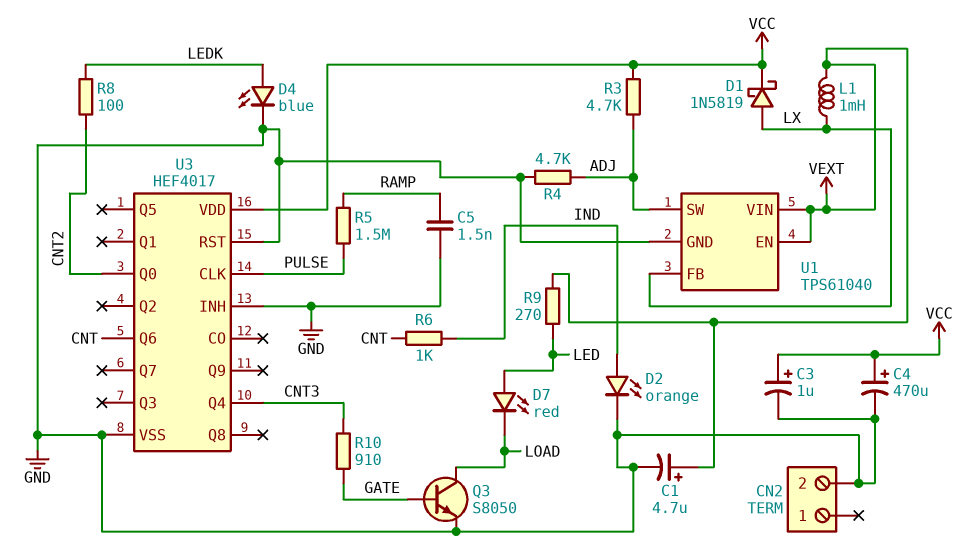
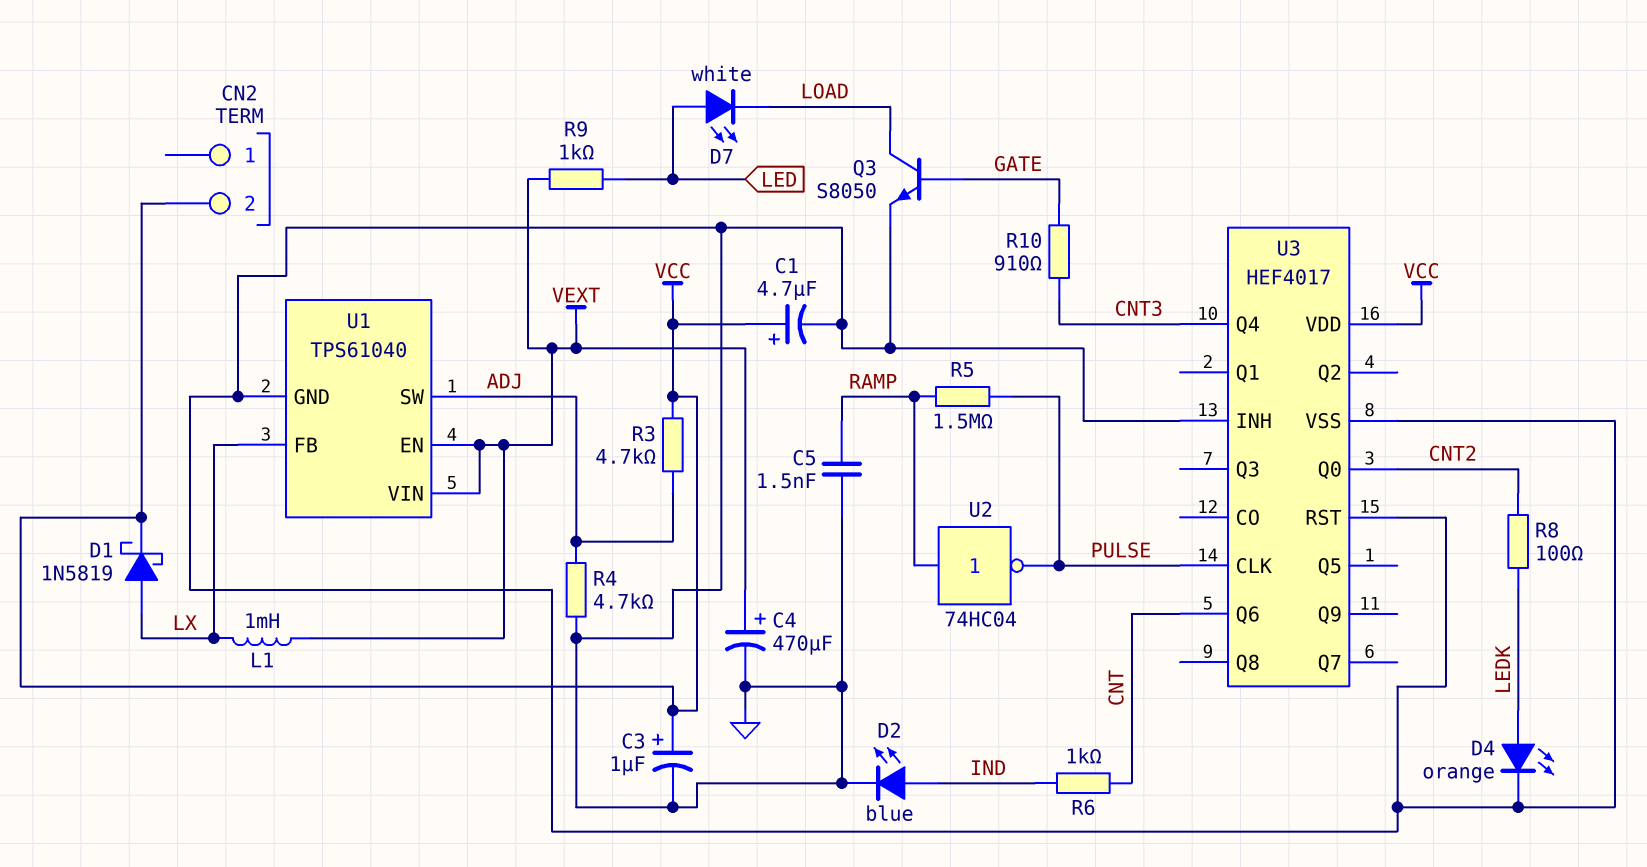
C1: 4.7uF (plus VEXT, minus GND) -> 4.7uF (plus VCC, minus GND)
C4: 470uF (plus VCC, minus GND) -> 470uF (plus VEXT, minus GND)
CN2 pin 2: GND -> VCC
D2: LED orange (A IND, K GND) -> LED blue (A IND, K GND)
D4: LED blue (A LEDK, K GND) -> LED orange (A LEDK, K GND)
D7: LED red (A LED, K LOAD) -> LED white (A LED, K LOAD)
R9: 270 (LED, VEXT) -> 1k (LED, VEXT)
U2: none -> NOT 74HC04 (in RAMP, out PULSE)

